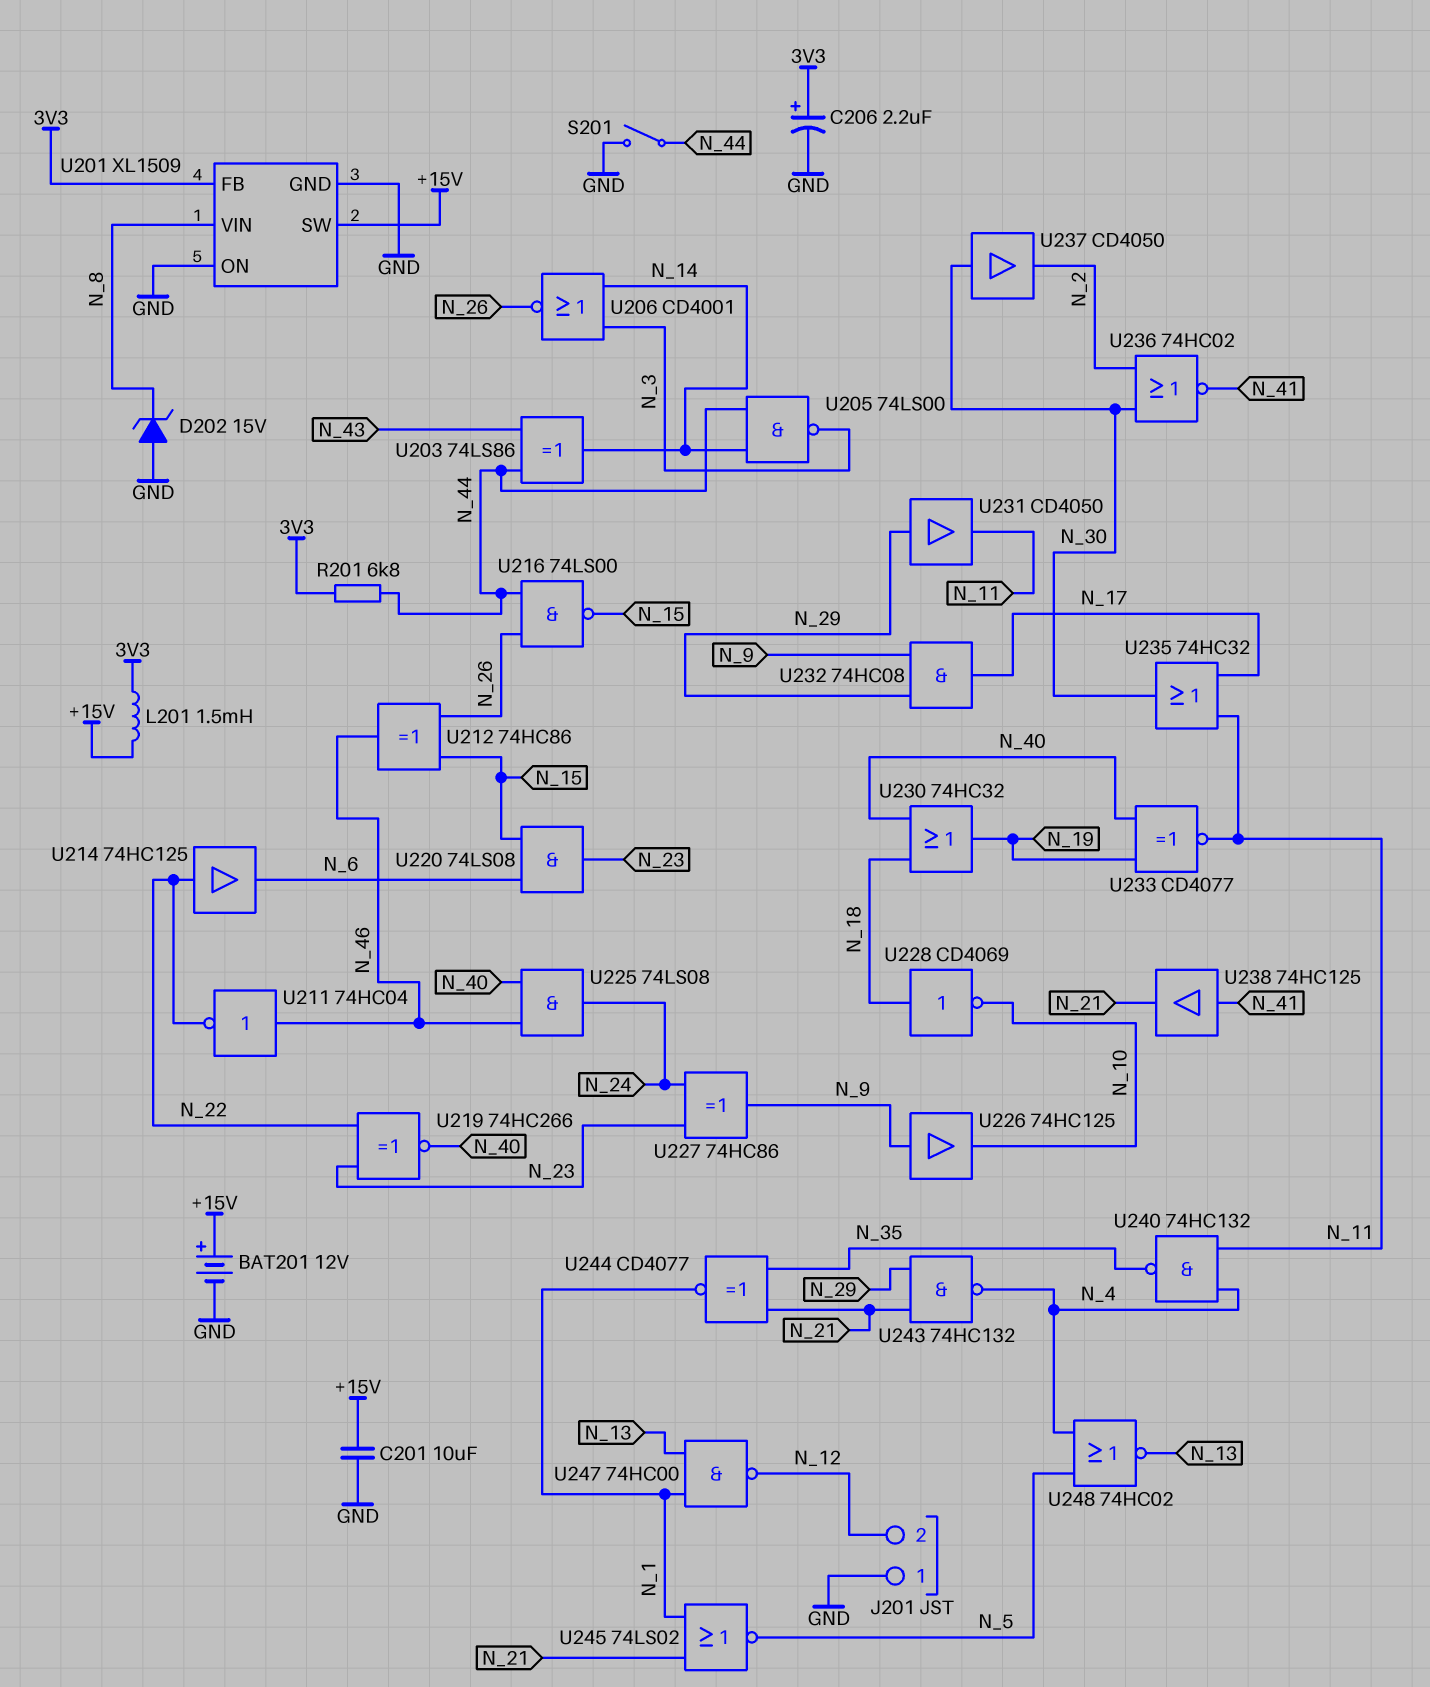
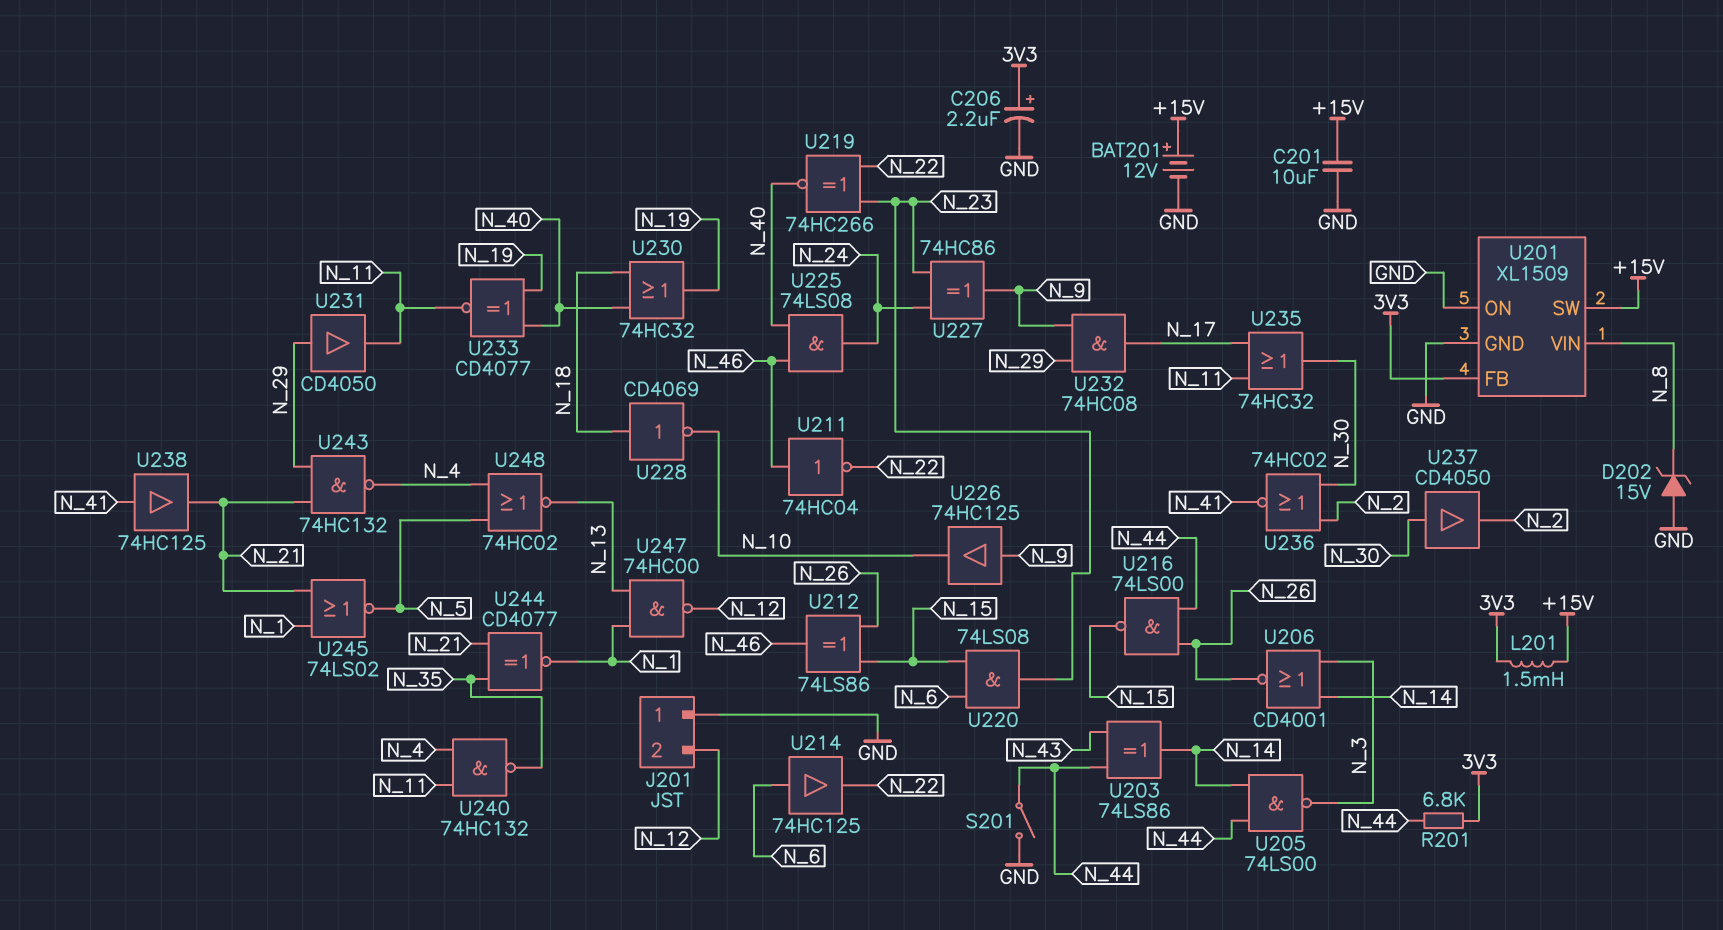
U212: XOR 74HC86 (in N_15, in N_26, out N_46) -> XOR 74LS86 (in N_15, in N_26, out N_46)
U214: buffer 74HC125 (in N_22, out N_6) -> buffer 74HC125 (in N_6, out N_22)

